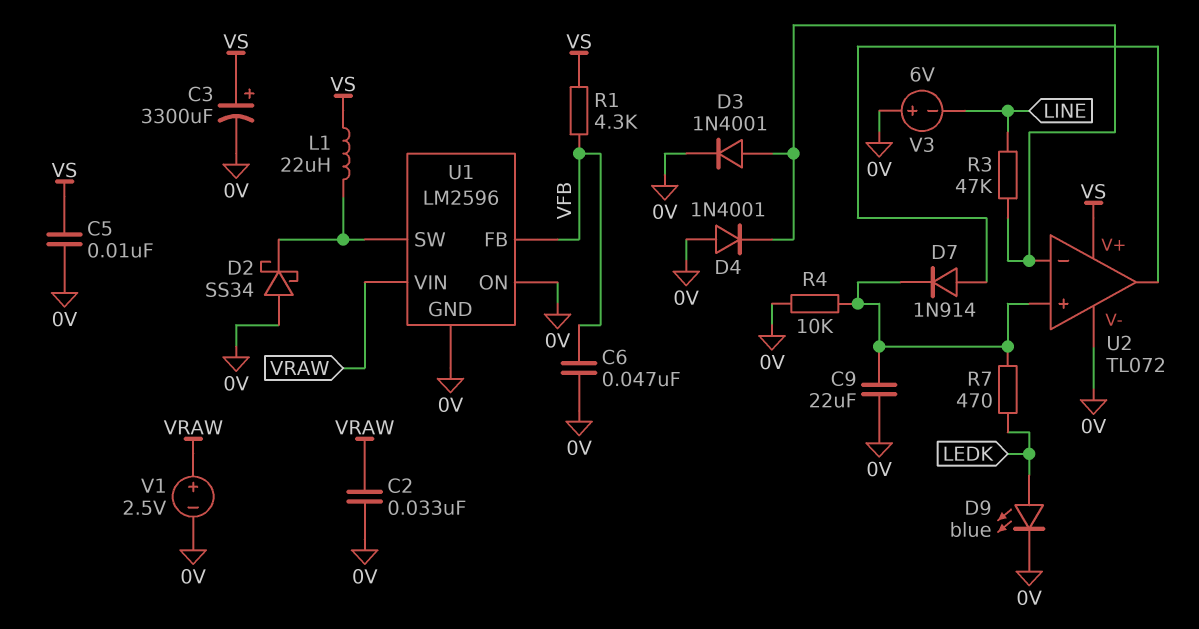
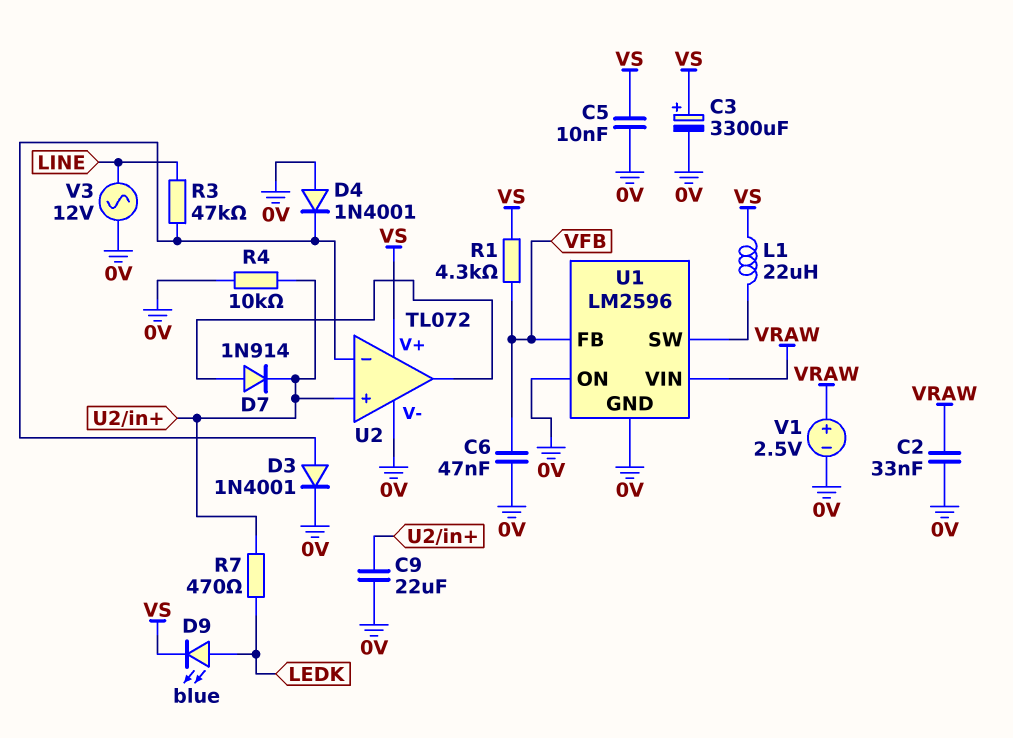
D2: schottky SS34 (A 0V, K U1/SW) -> none
D9: LED blue (A LEDK, K 0V) -> LED blue (A LEDK, K VS)
V3: 6V (plus 0V, minus LINE) -> AC 12V (0V, LINE)

